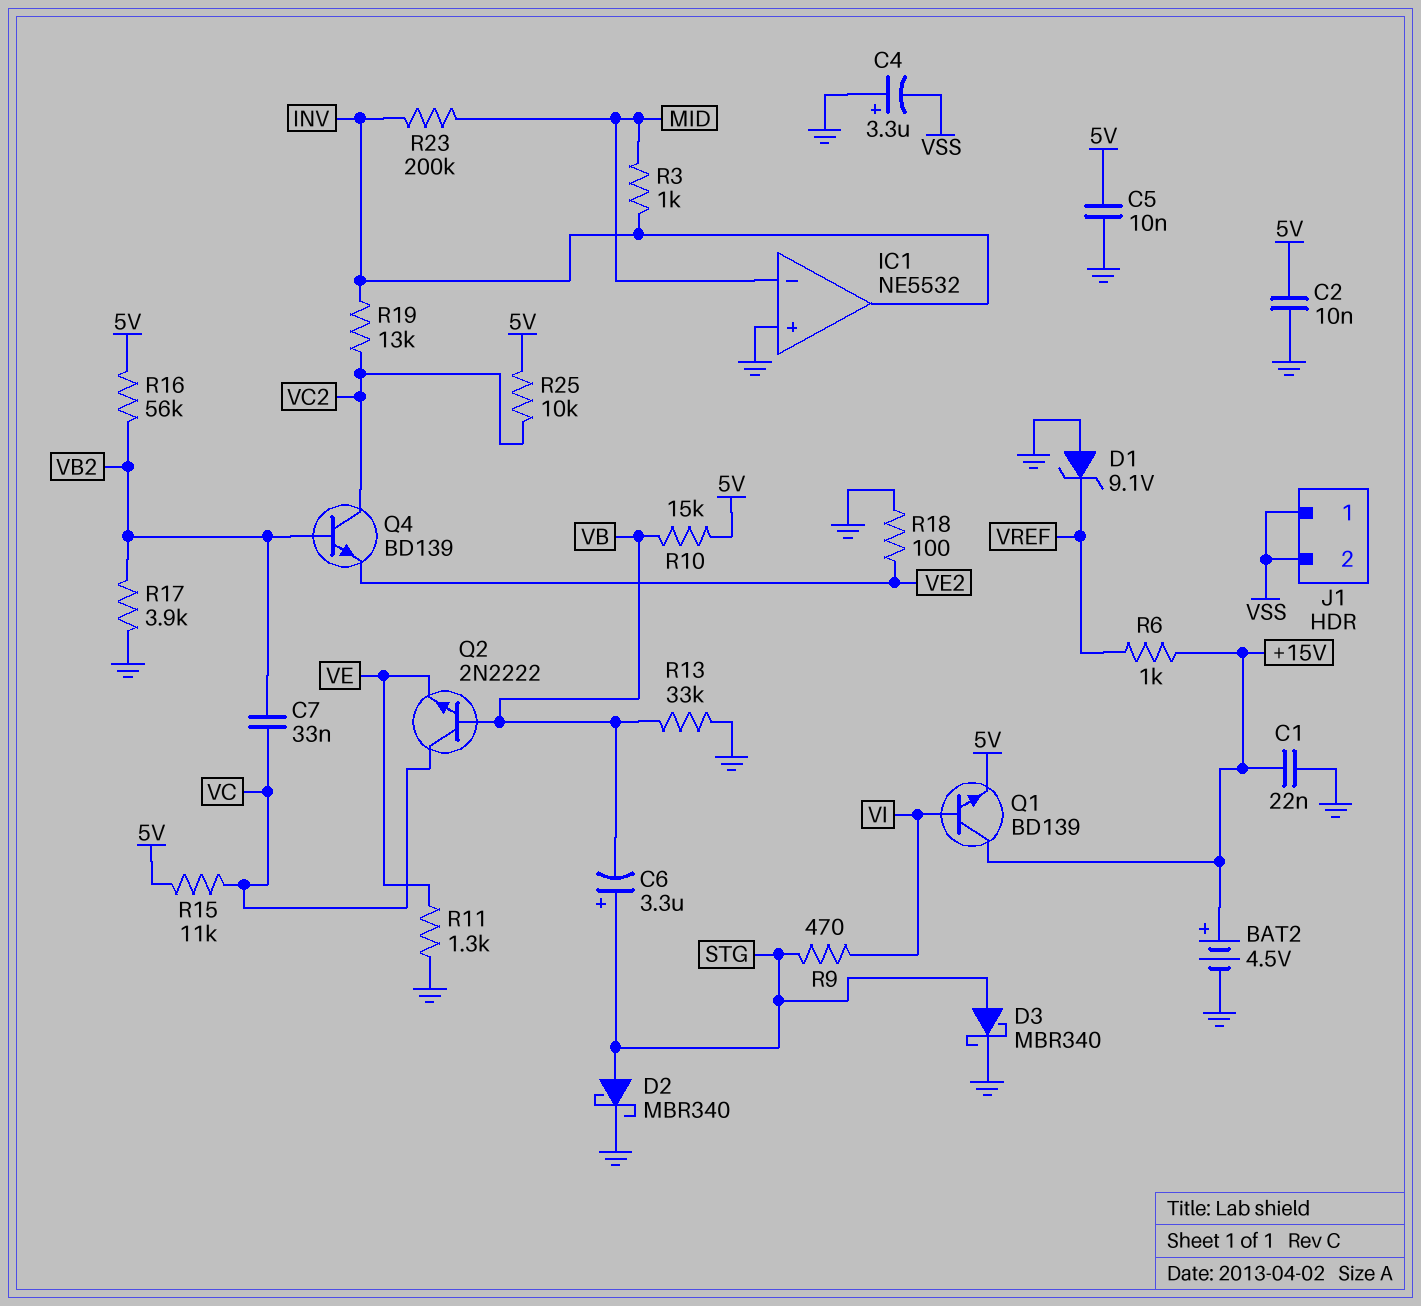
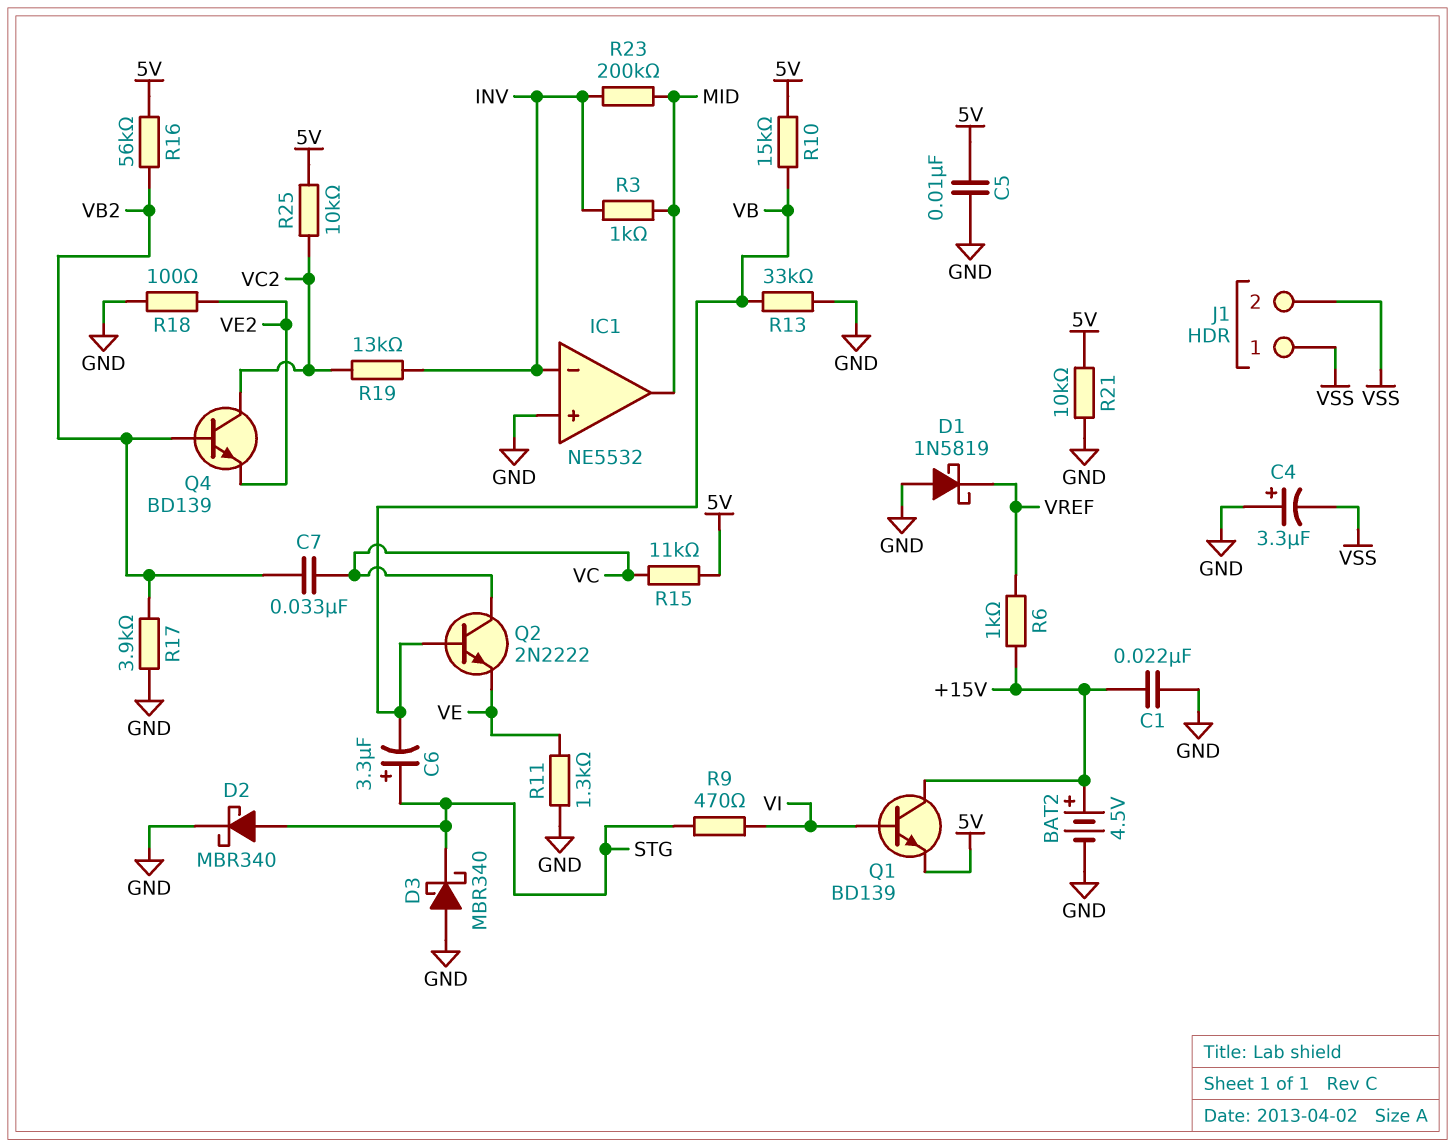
C2: 10nF (5V, GND) -> none
D1: zener 9.1V (A GND, K VREF) -> schottky 1N5819 (A GND, K VREF)
D3: schottky MBR340 (A STG, K GND) -> schottky MBR340 (A GND, K STG)
IC1 pin in-: MID -> INV
IC1 pin out: INV -> MID
R21: none -> 10k (5V, GND)

